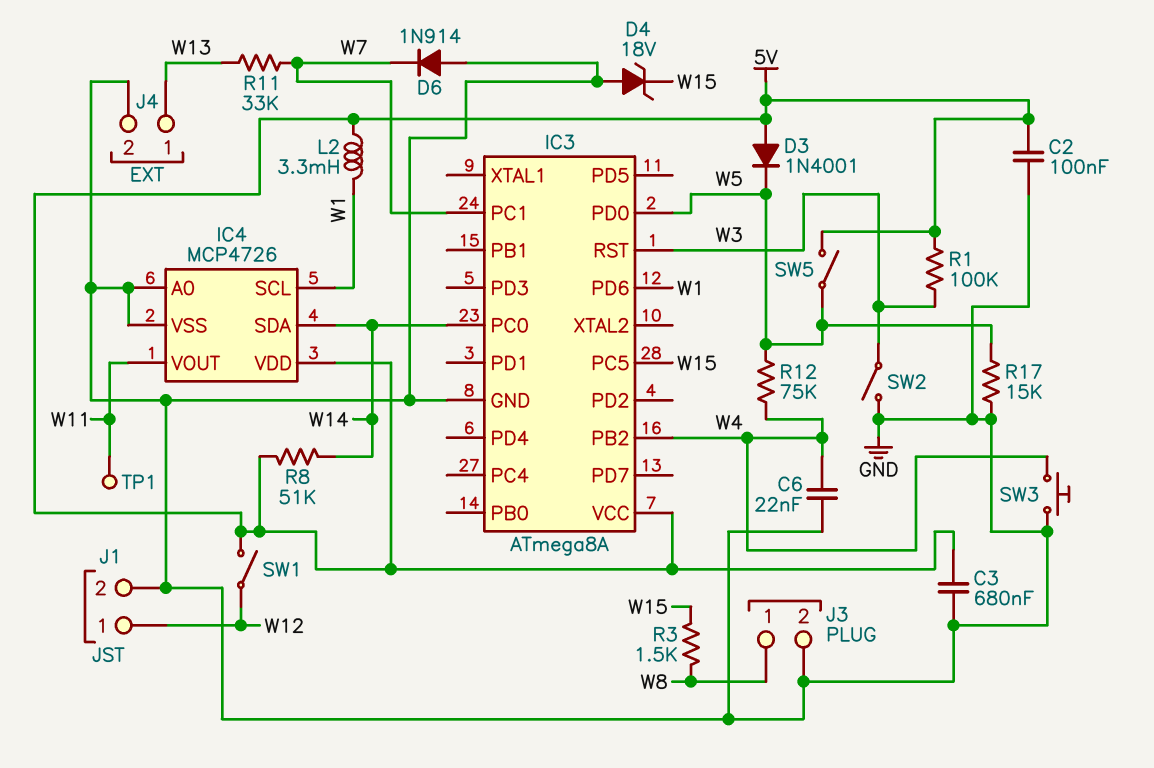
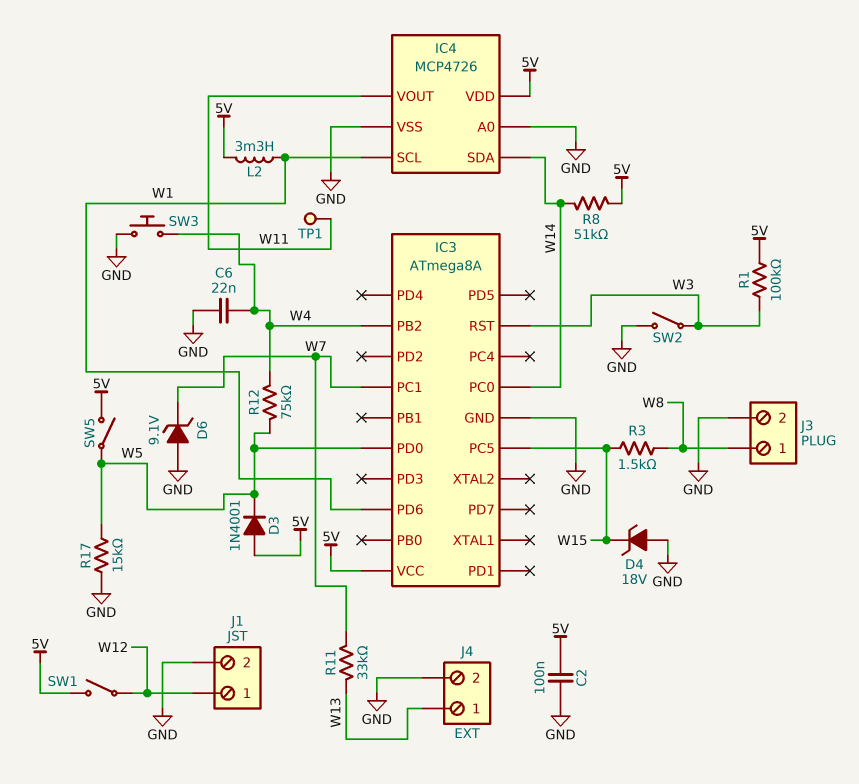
C3: 680nF (5V, GND) -> none
D6: diode 1N914 (A GND, K W7) -> zener 9.1V (A GND, K W7)

